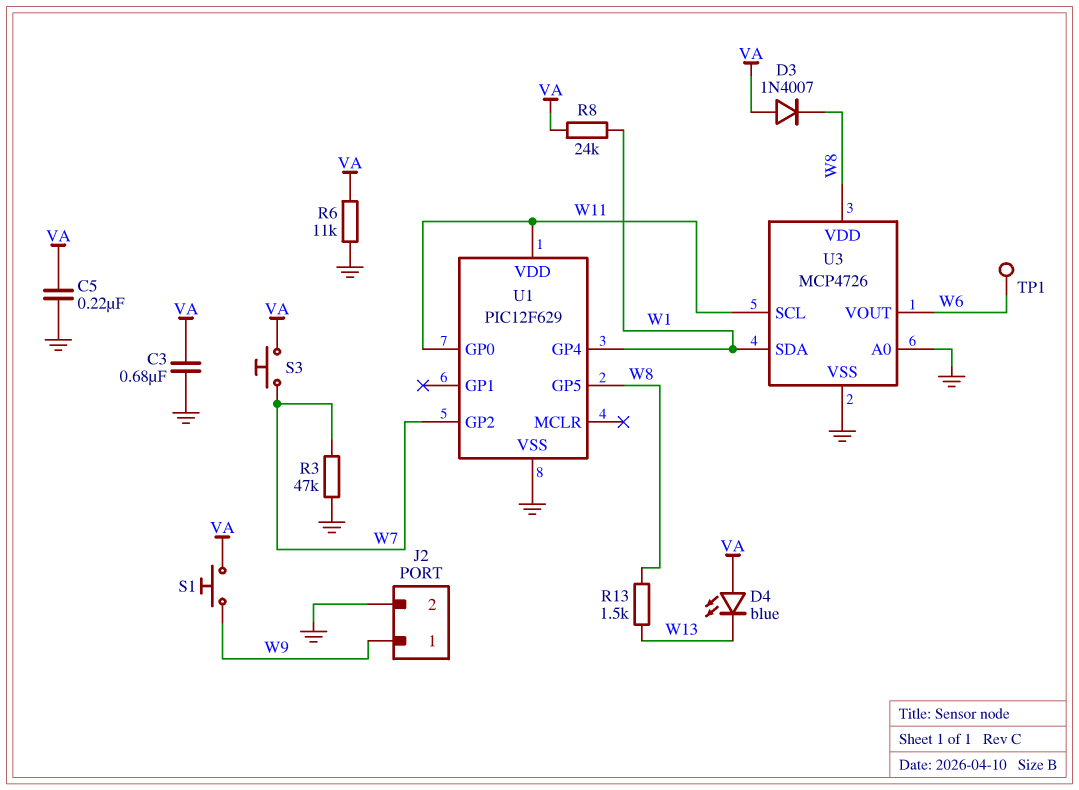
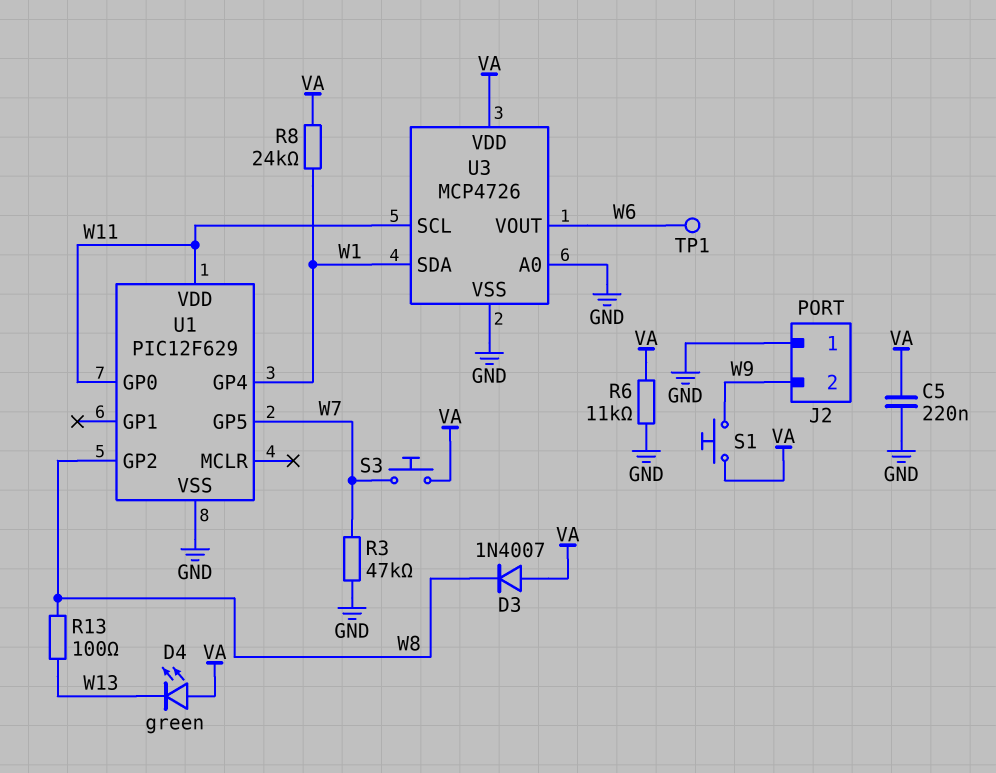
C3: 680nF (GND, VA) -> none
D4: LED blue (A VA, K W13) -> LED green (A VA, K W13)
J2 pin 1: W9 -> GND
J2 pin 2: GND -> W9
R13: 1.5k (W8, W13) -> 100 (W8, W13)
U1 pin GP2: W7 -> W8
U1 pin GP5: W8 -> W7
U3 pin VDD: W8 -> VA

